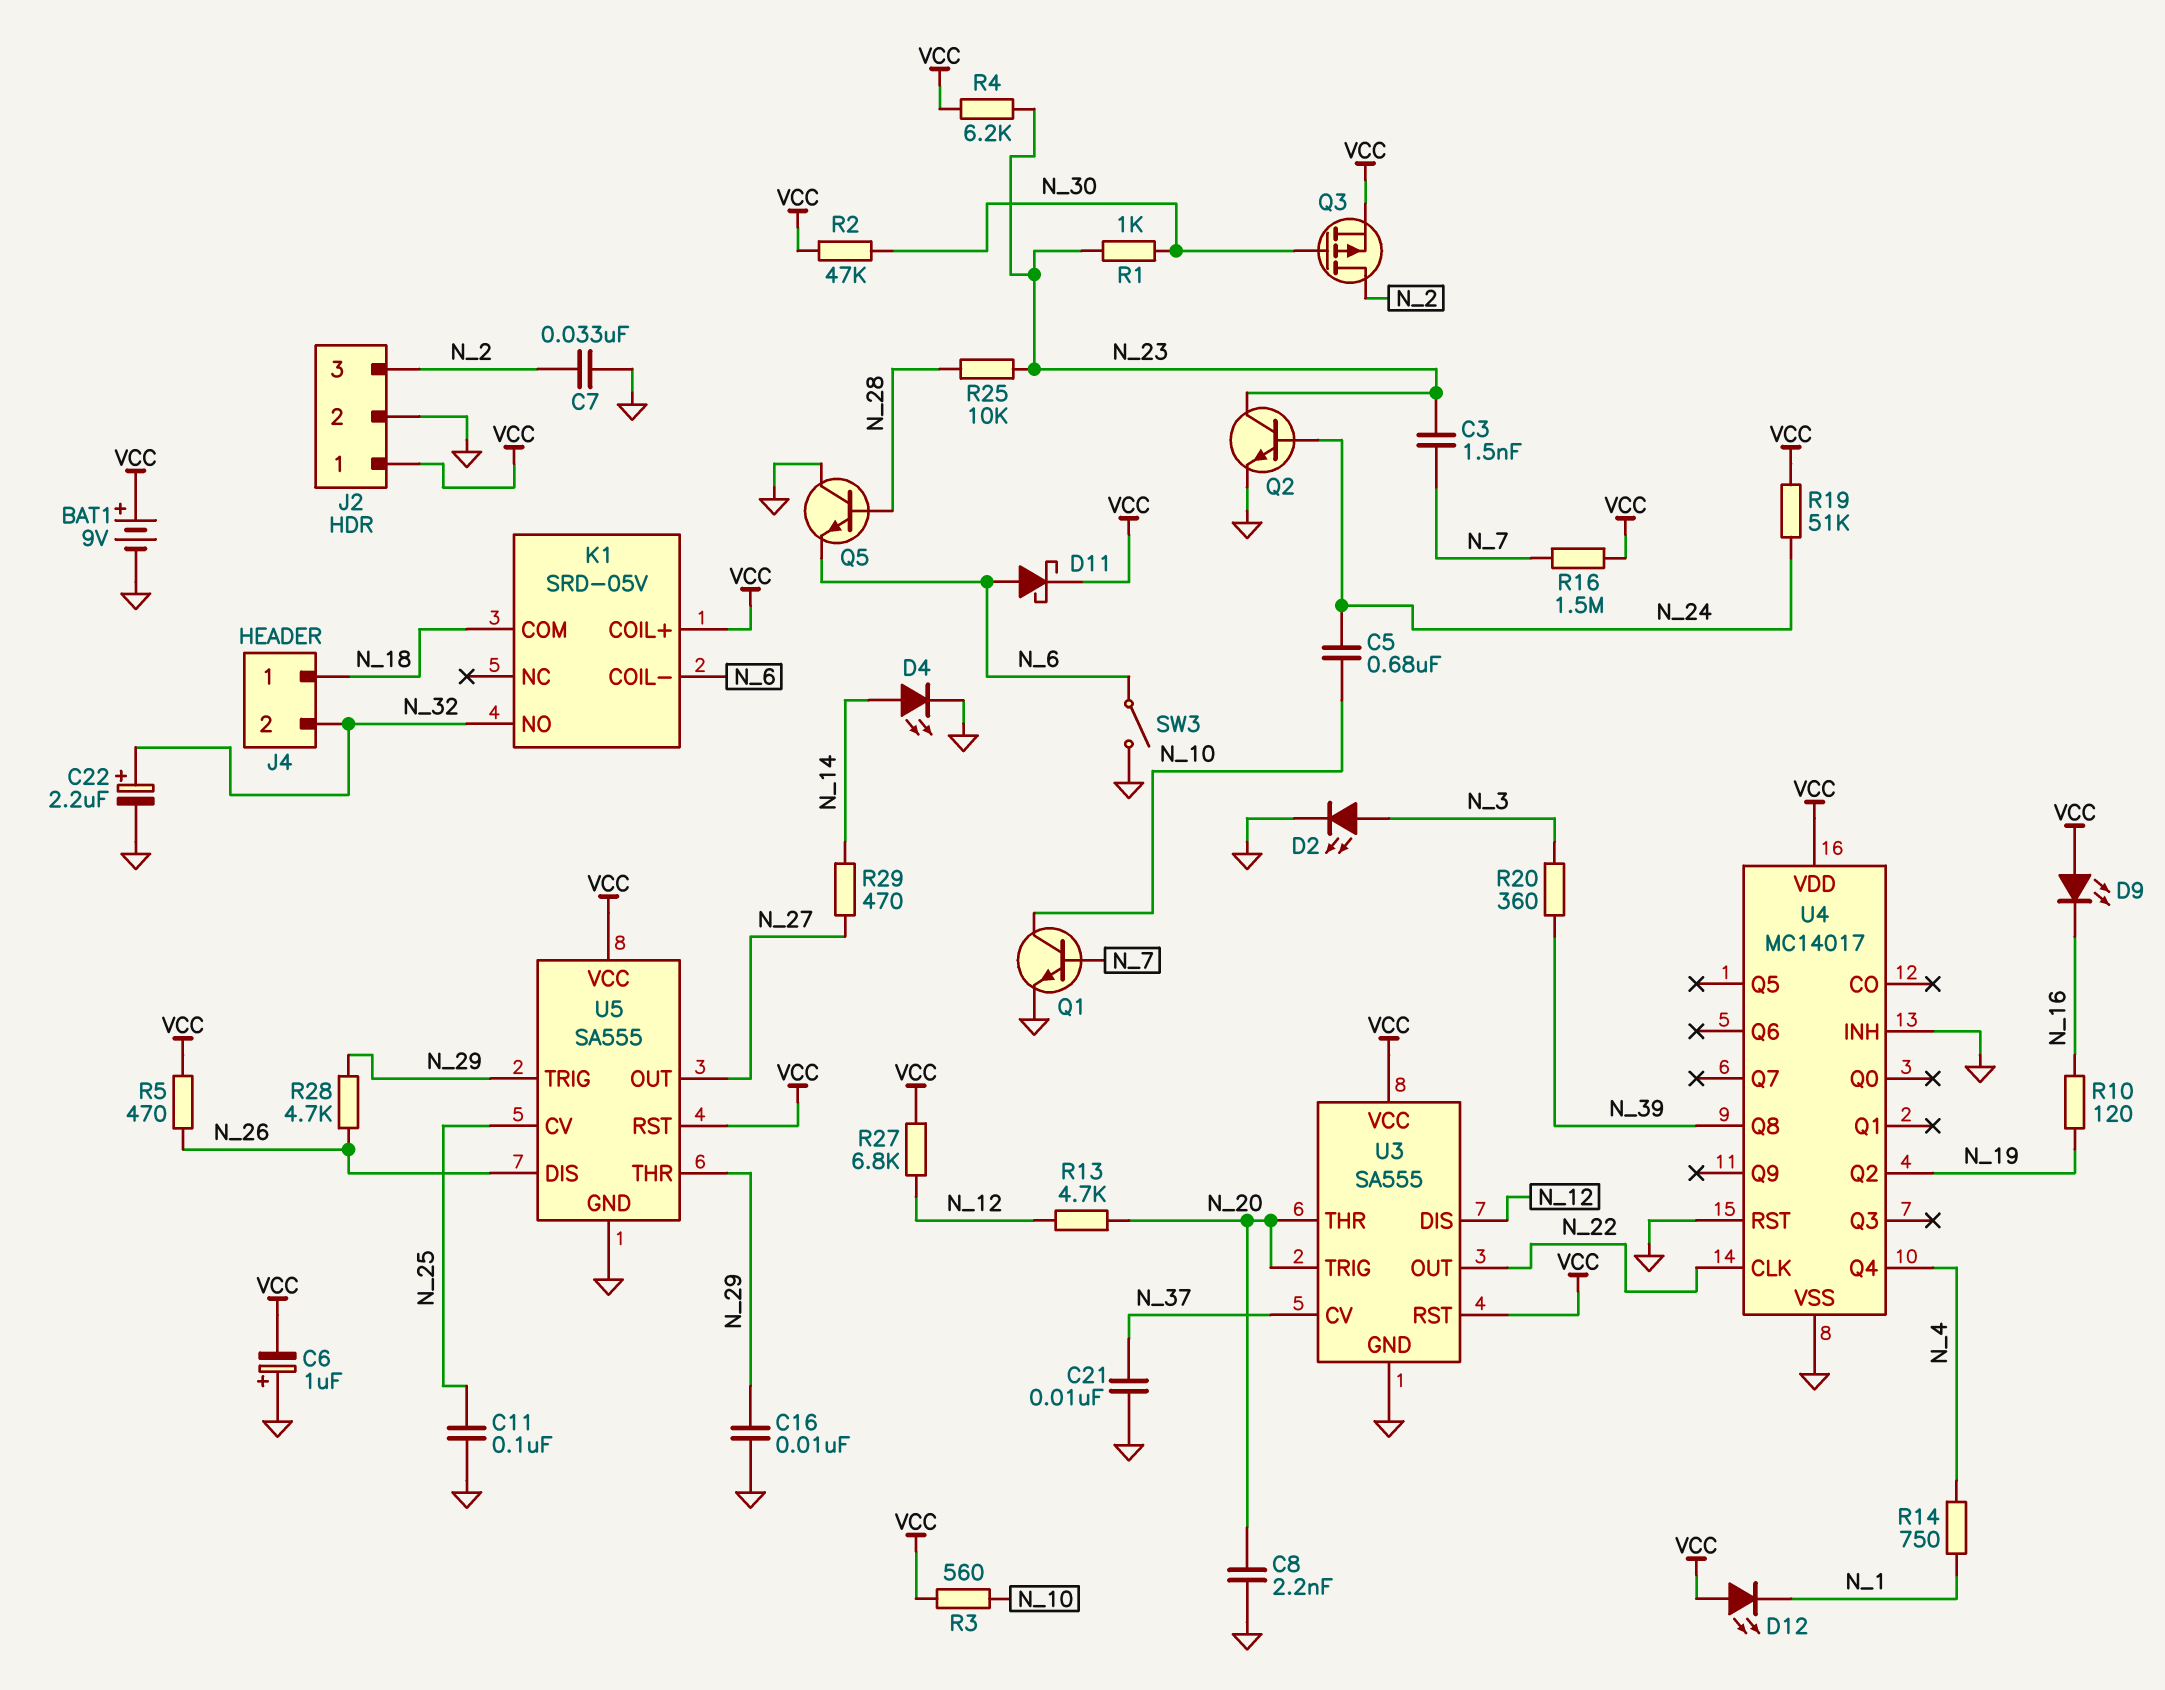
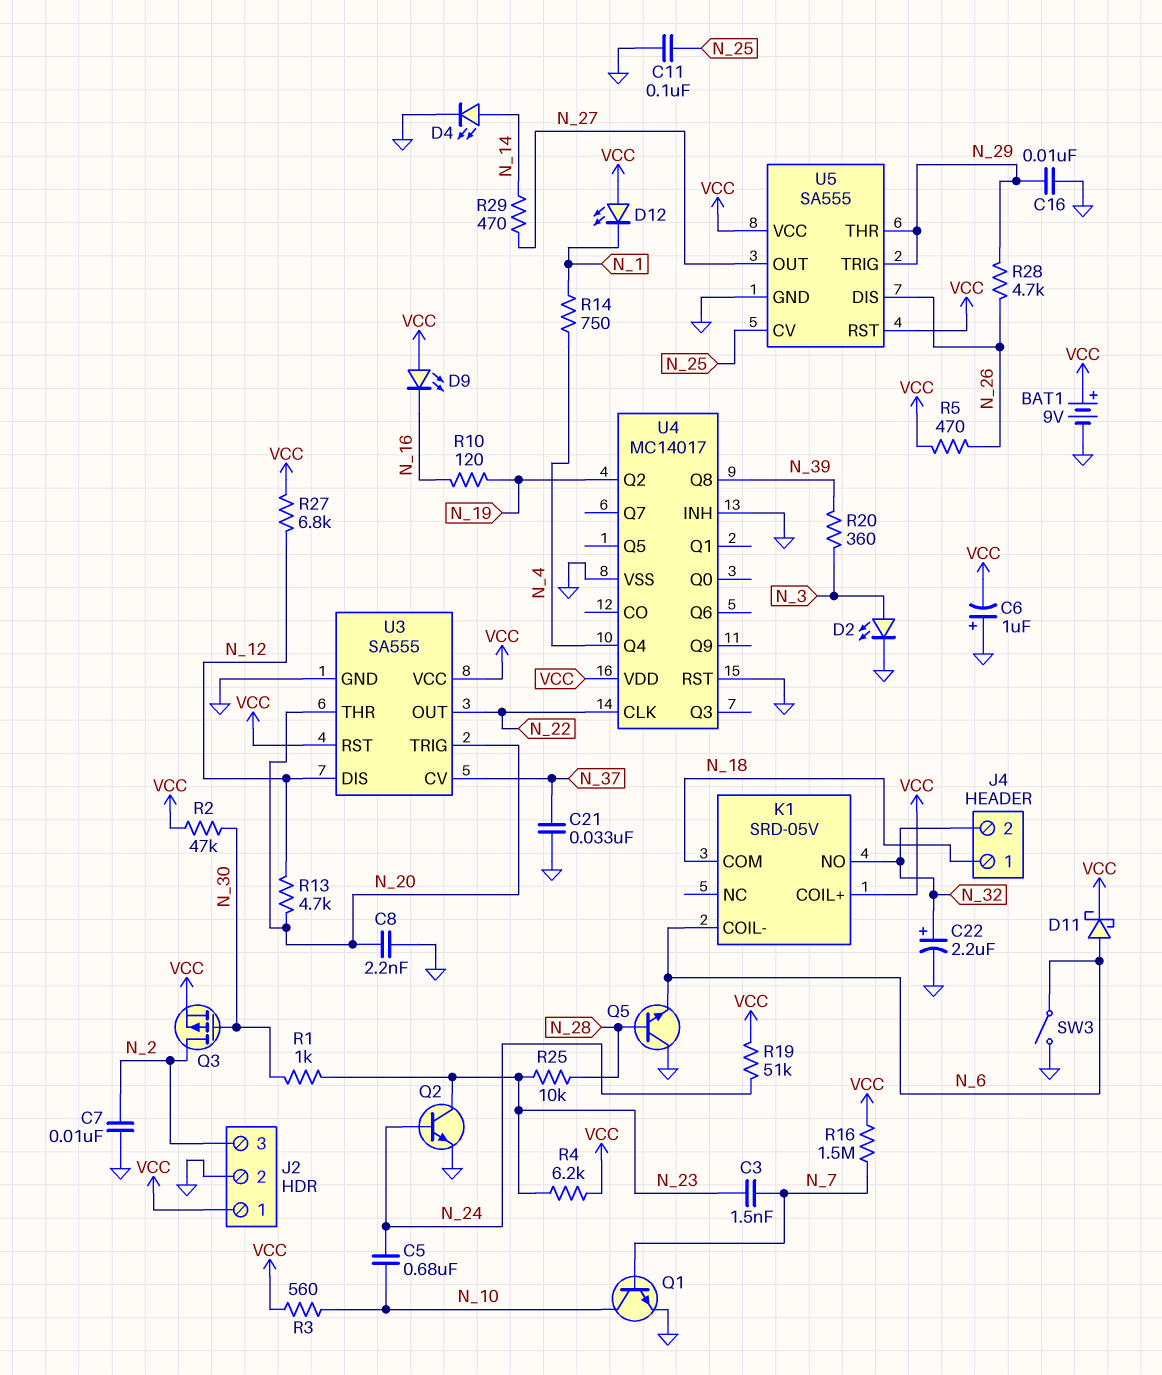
C7: 33nF (GND, N_2) -> 10nF (GND, N_2)
C21: 10nF (GND, N_37) -> 33nF (GND, N_37)

